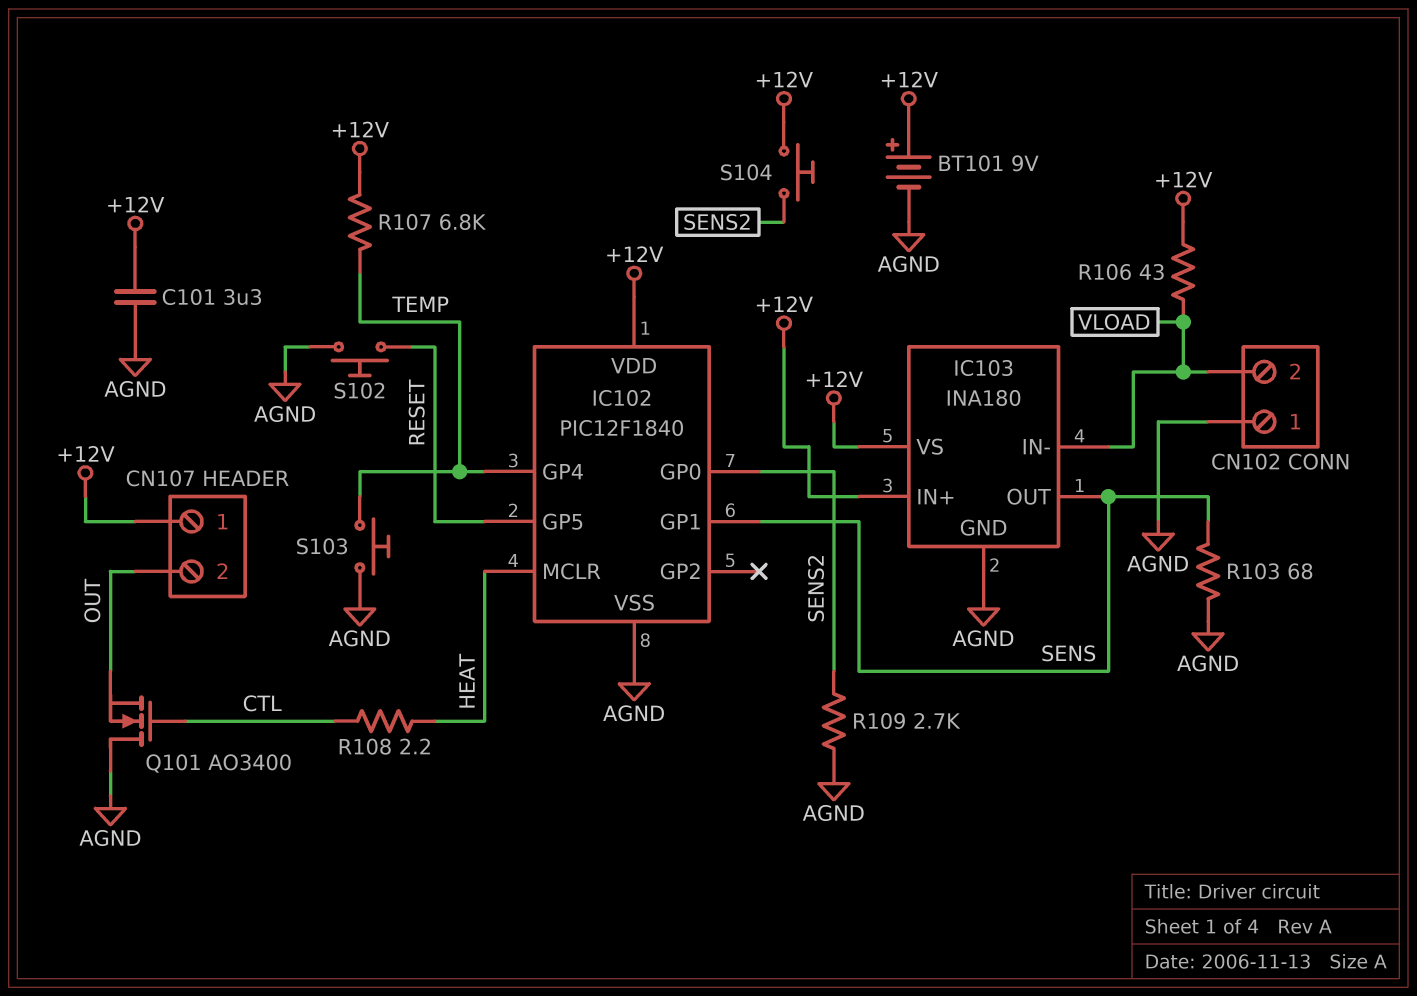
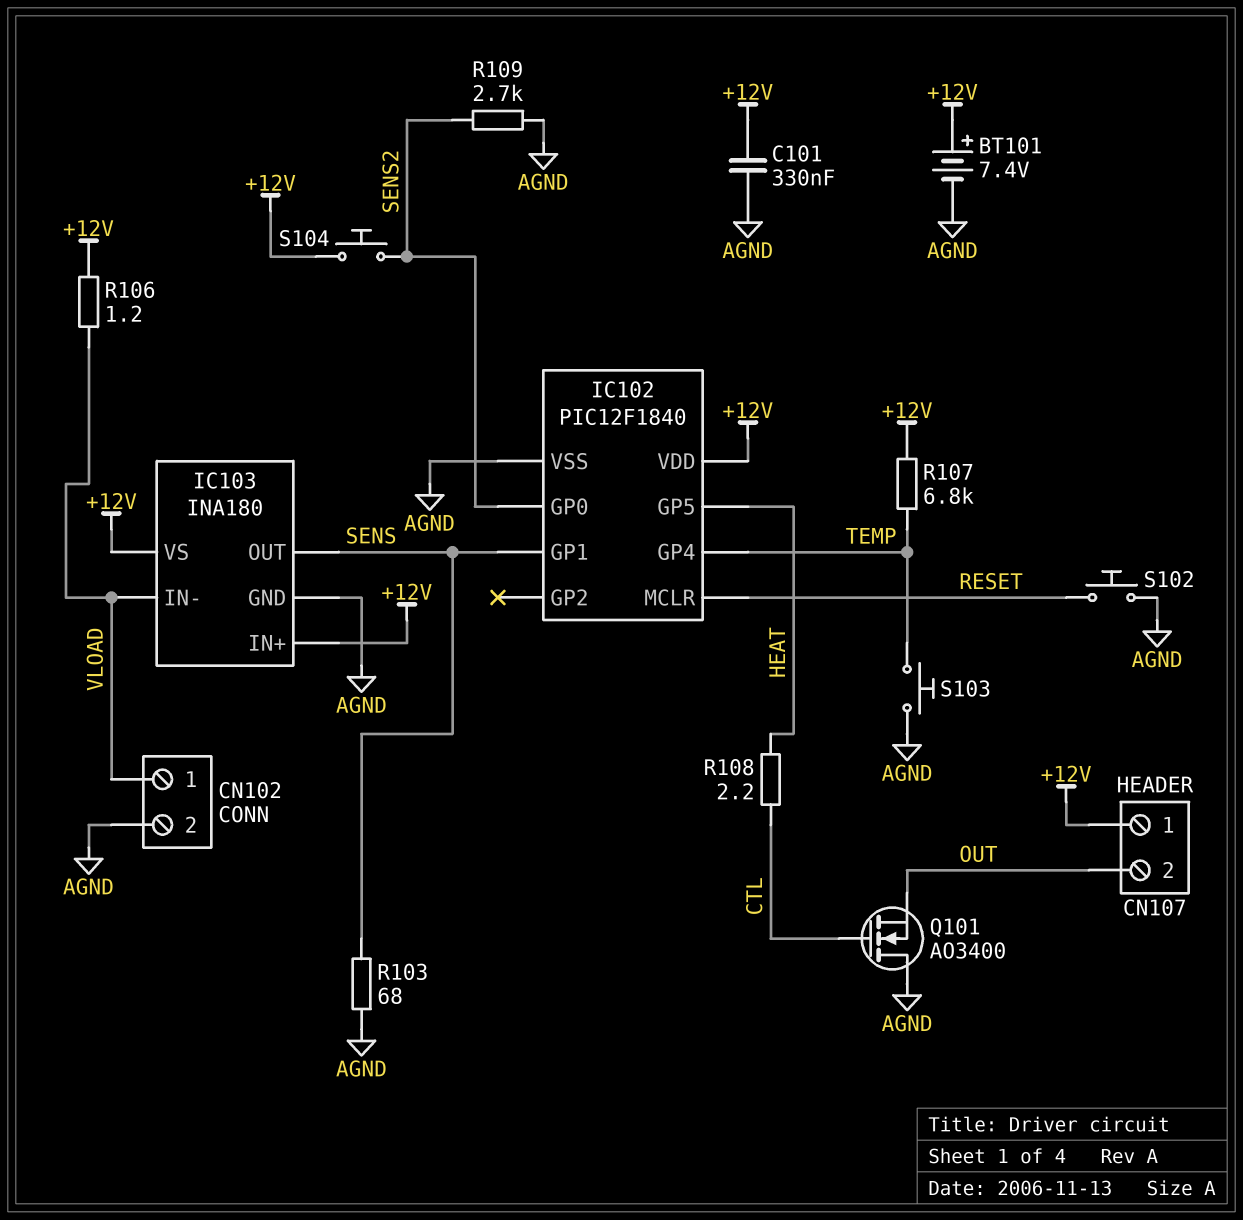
BT101: 9V (plus +12V, minus AGND) -> 7.4V (plus +12V, minus AGND)
C101: 3.3uF (+12V, AGND) -> 330nF (+12V, AGND)
CN102 pin 1: AGND -> VLOAD
CN102 pin 2: VLOAD -> AGND
IC102 pin GP5: RESET -> HEAT
IC102 pin MCLR: HEAT -> RESET
R106: 43 (+12V, VLOAD) -> 1.2 (+12V, VLOAD)

